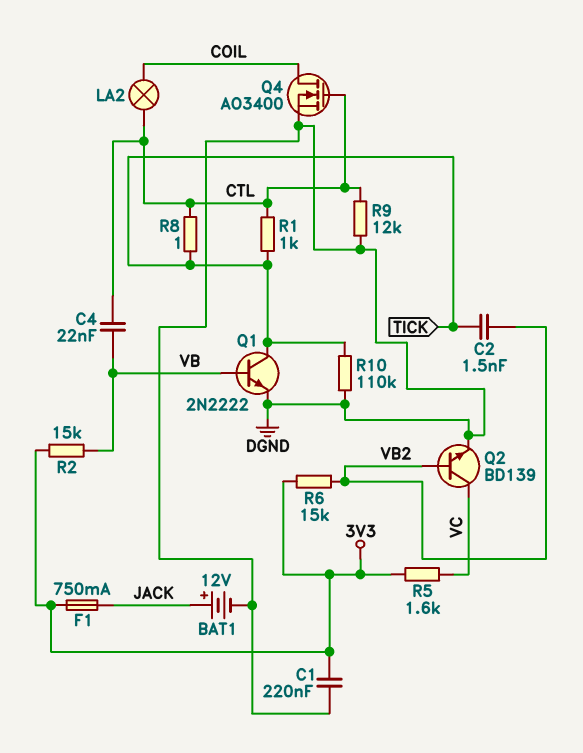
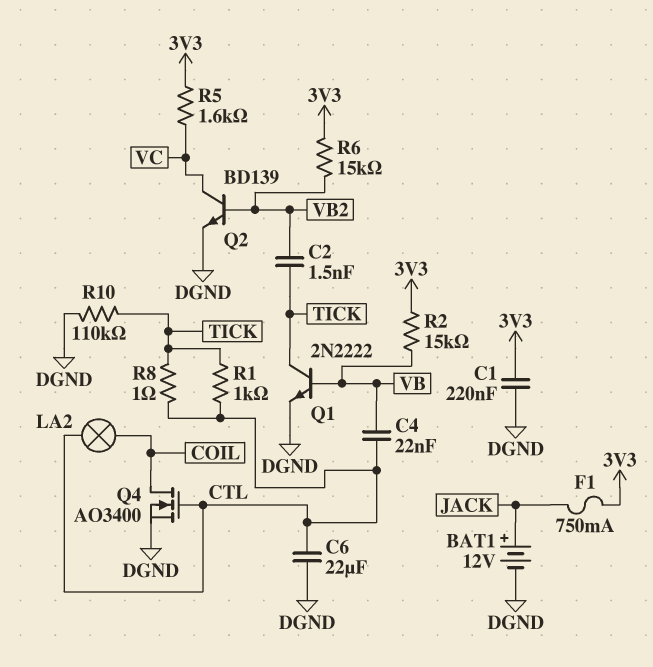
C6: none -> 22uF (CTL, DGND)
R9: 12k (CTL, DGND) -> none

